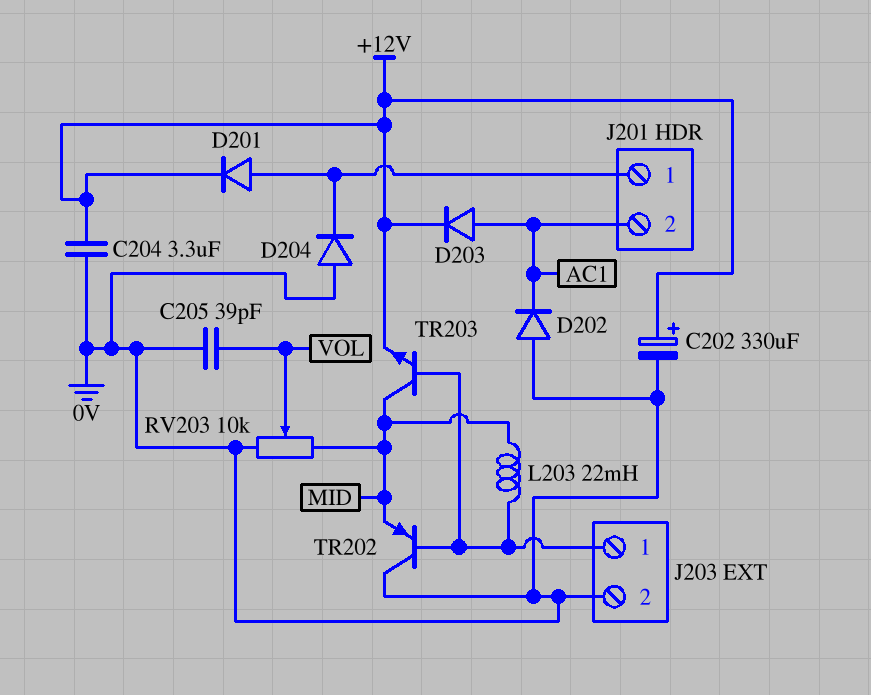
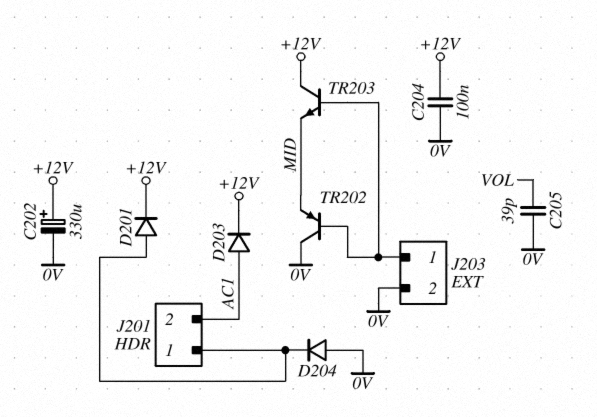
C204: 3.3uF (+12V, 0V) -> 100nF (+12V, 0V)
D202: diode (A 0V, K AC1) -> none
L203: 22mH (J203/1, MID) -> none
RV203: 10k (0V, MID, wiper VOL) -> none
TR203: NPN (B J203/1, C MID, E +12V) -> NPN (B J203/1, C +12V, E MID)

